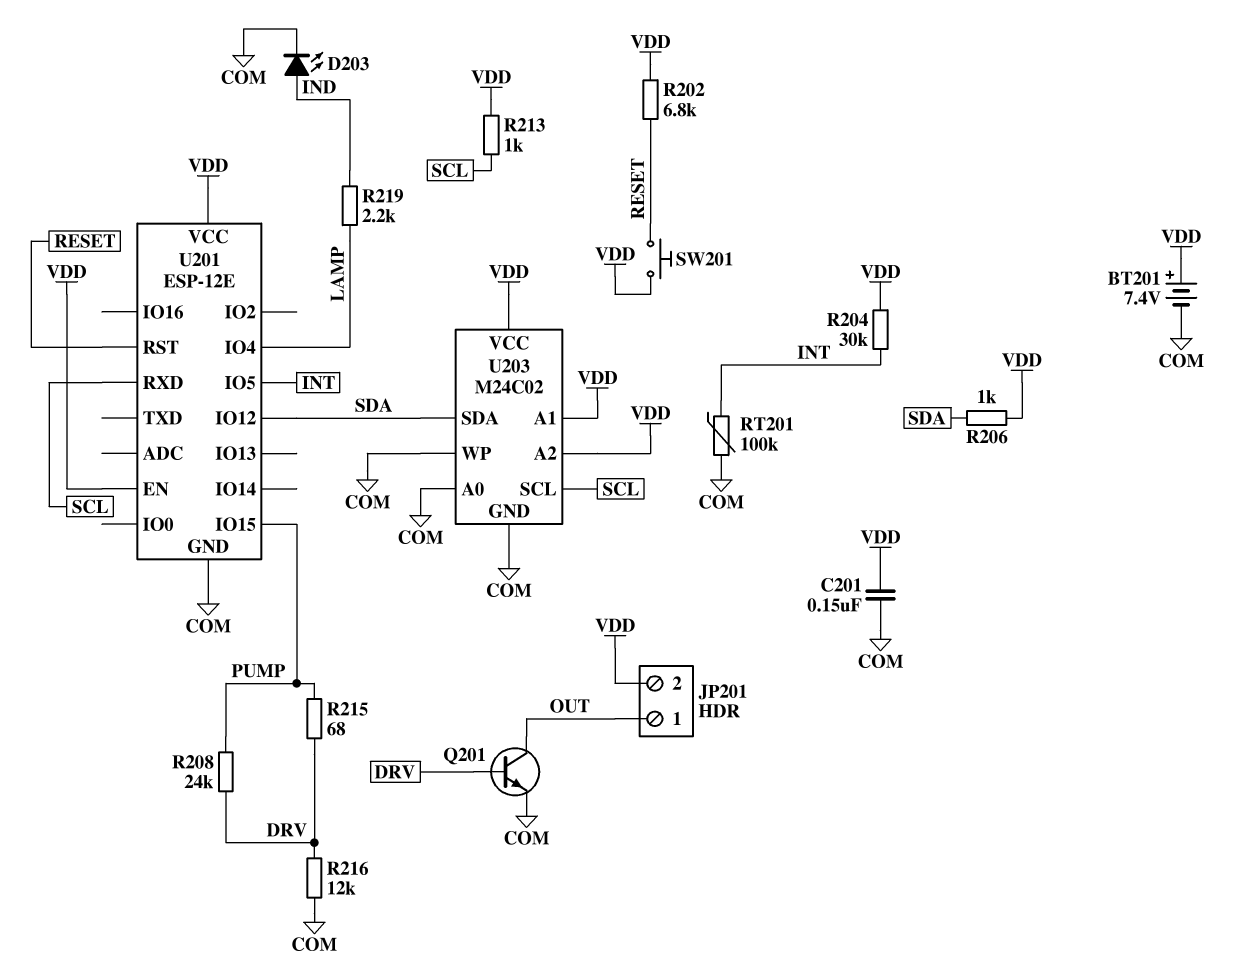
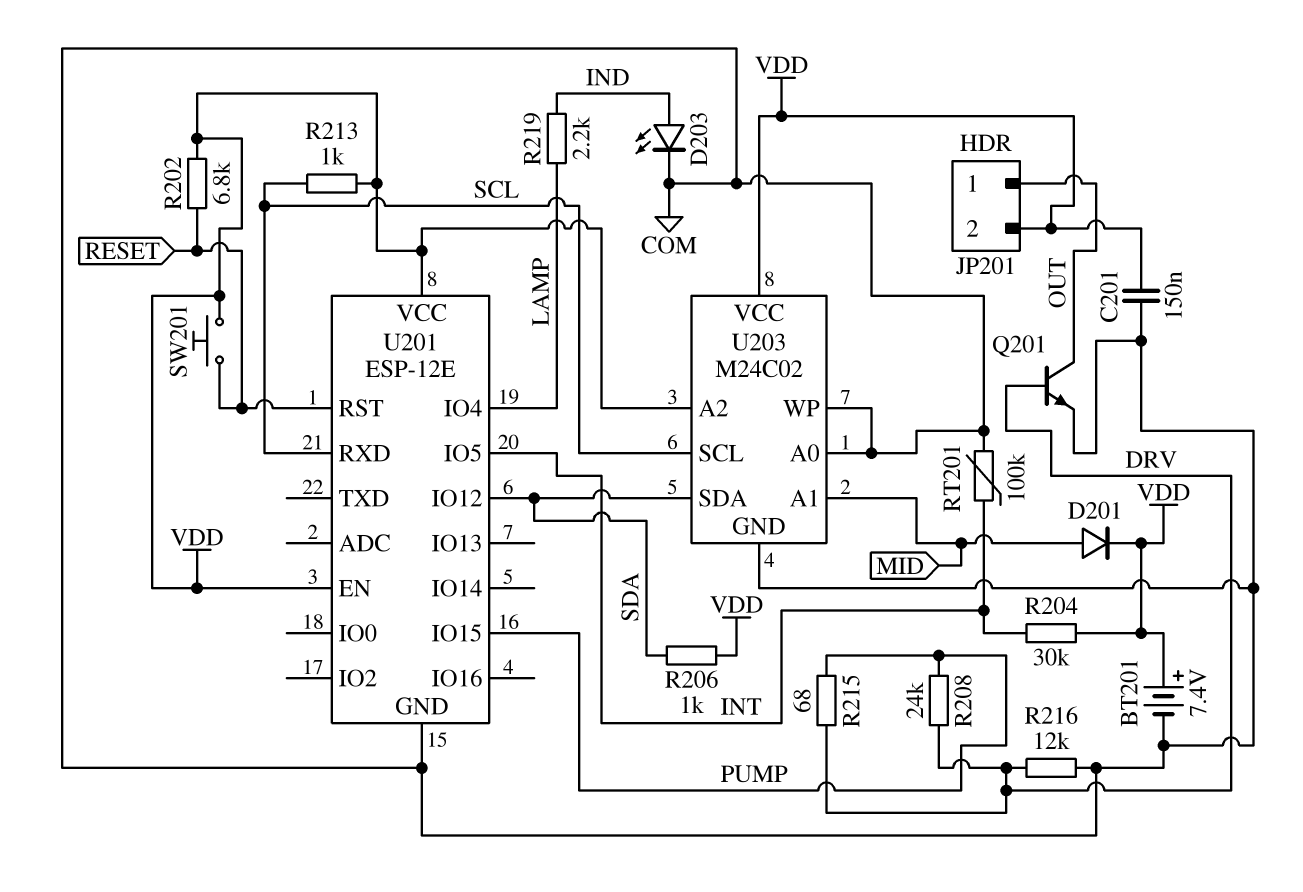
D201: none -> diode (A MID, K VDD)
U203 pin A1: VDD -> MID

